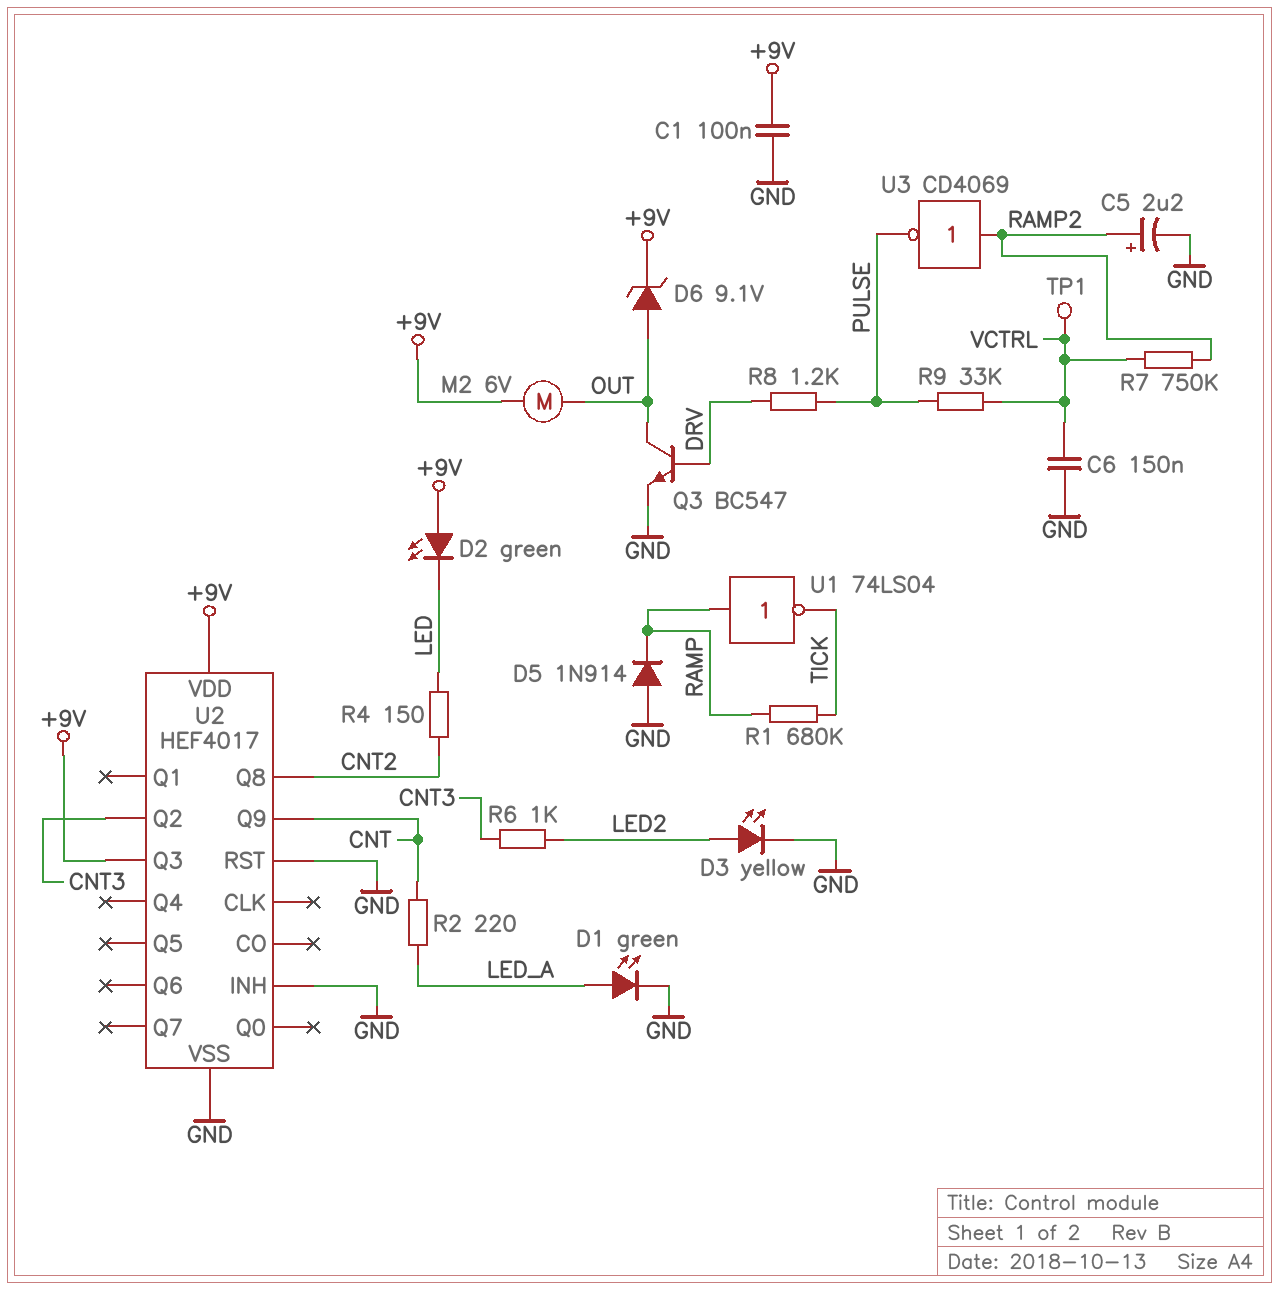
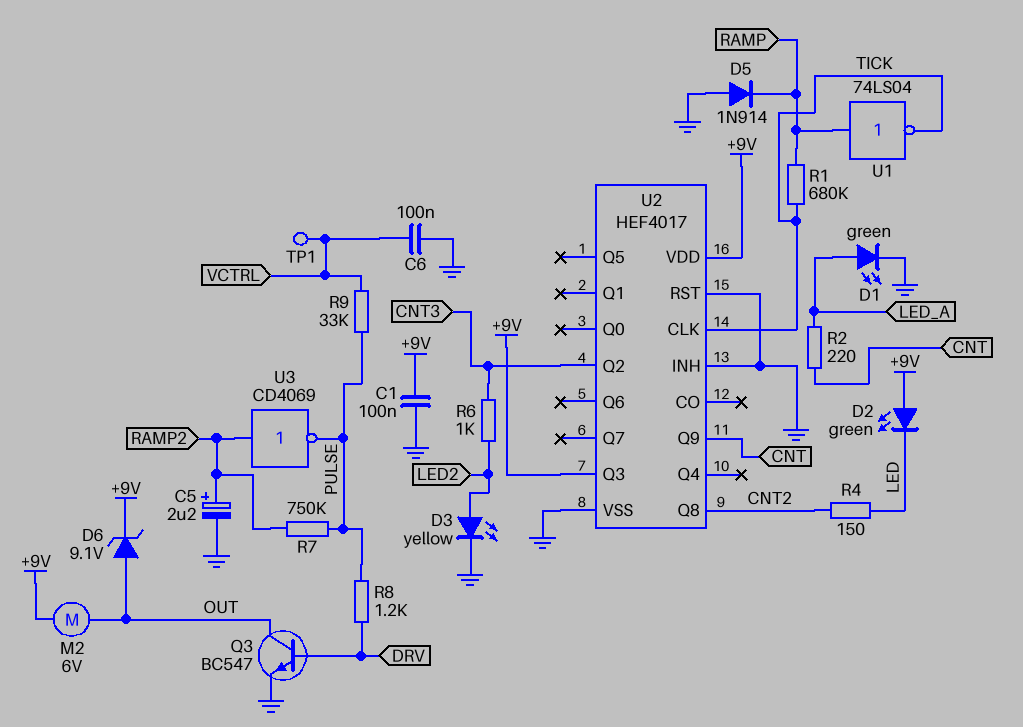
C6: 150nF (GND, VCTRL) -> 100nF (GND, VCTRL)
R7: 750k (RAMP2, VCTRL) -> 750k (PULSE, RAMP2)
U2 pin CLK: none -> TICK

